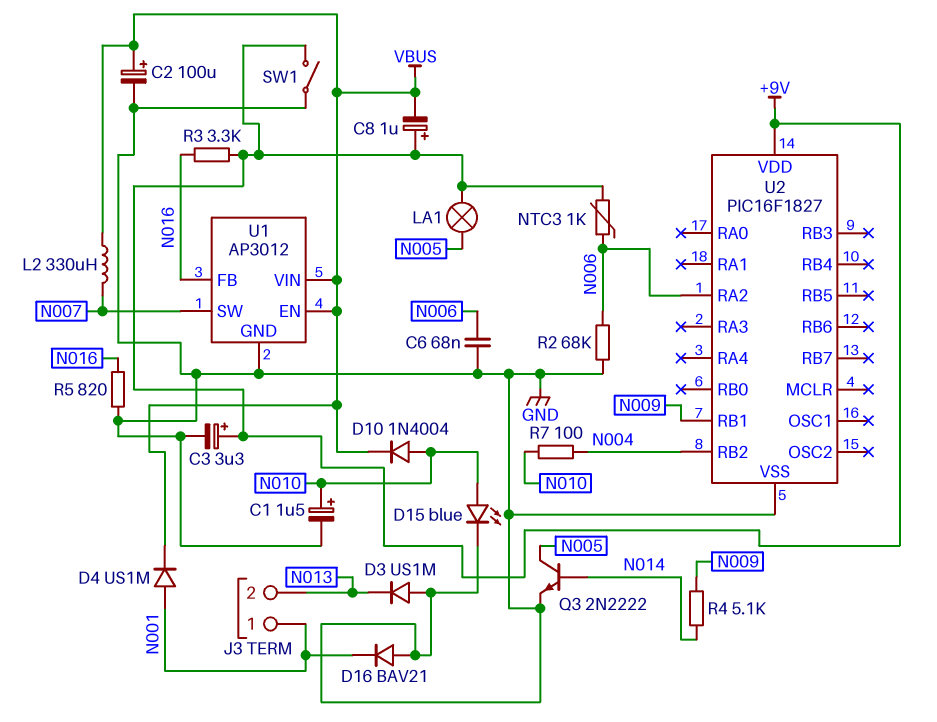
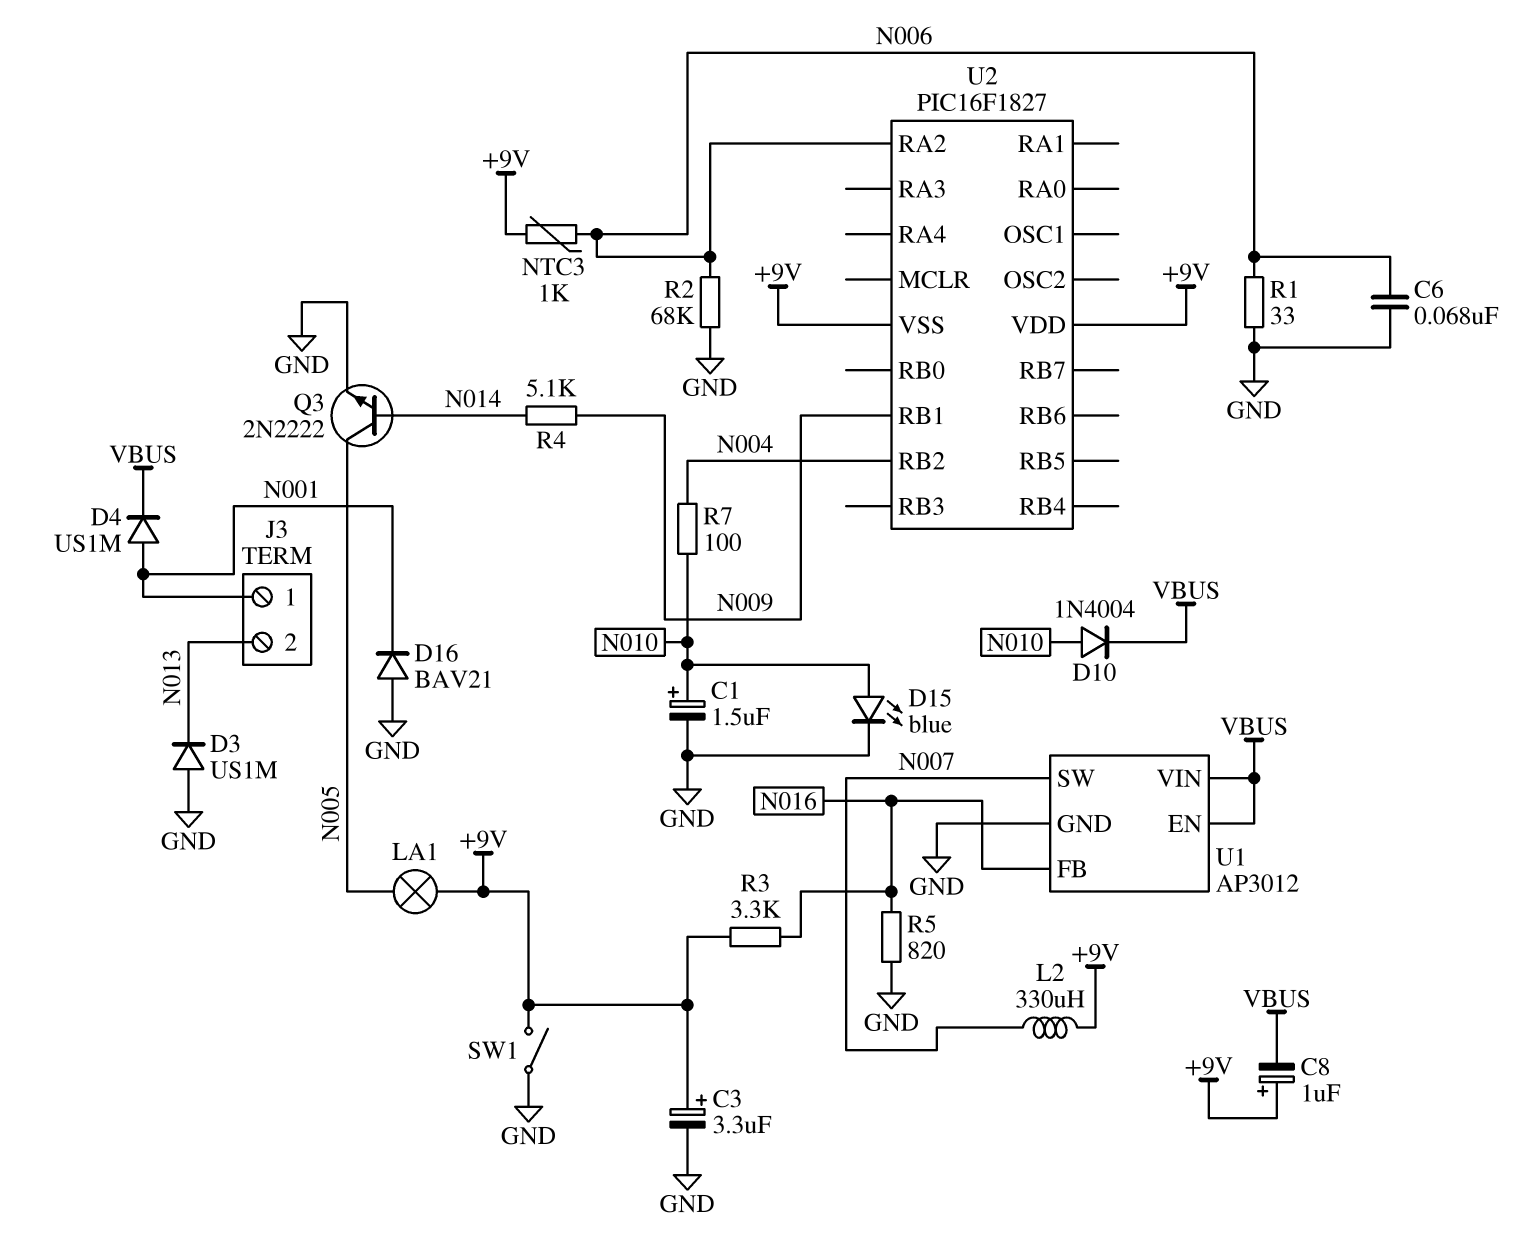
C2: 100uF (plus VBUS, minus GND) -> none
L2: 330uH (N007, VBUS) -> 330uH (+9V, N007)
R1: none -> 33 (GND, N006)
U2 pin VSS: GND -> +9V

